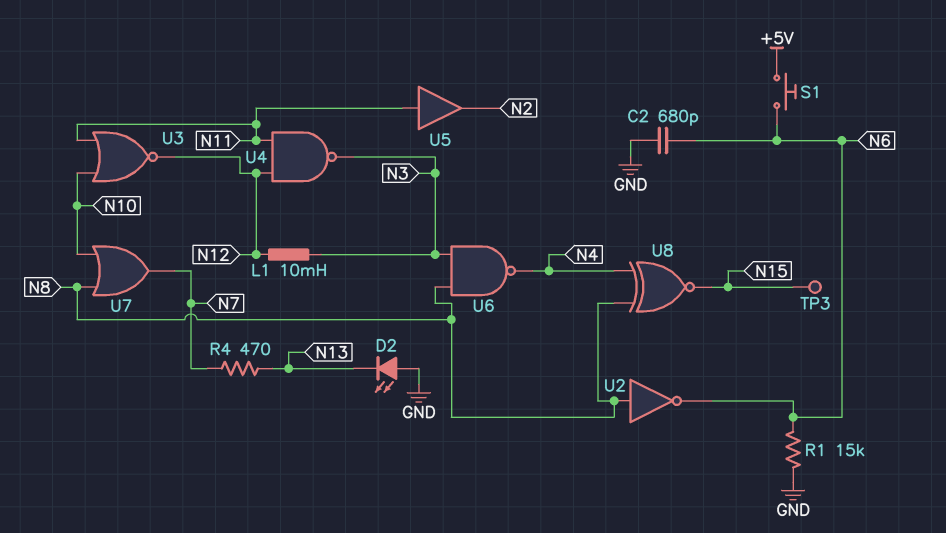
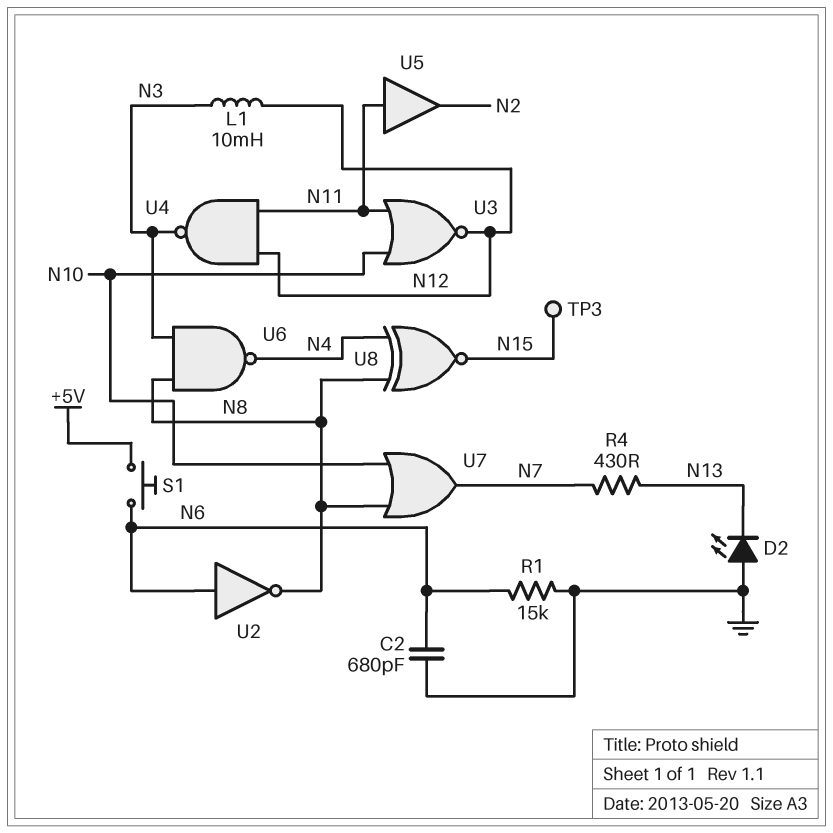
R4: 470 (N7, N13) -> 430 (N7, N13)
U2: NOT (in N8, out N6) -> NOT (in N6, out N8)

